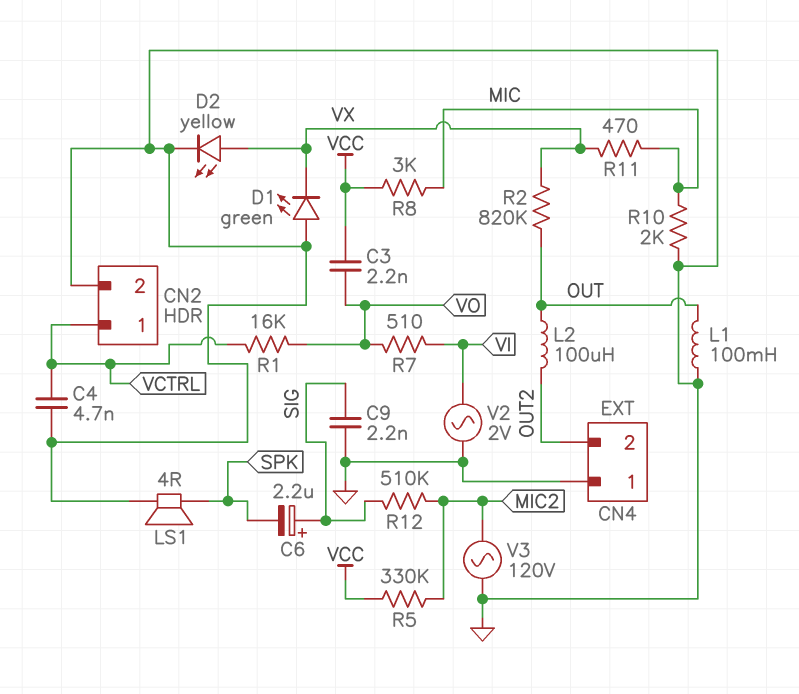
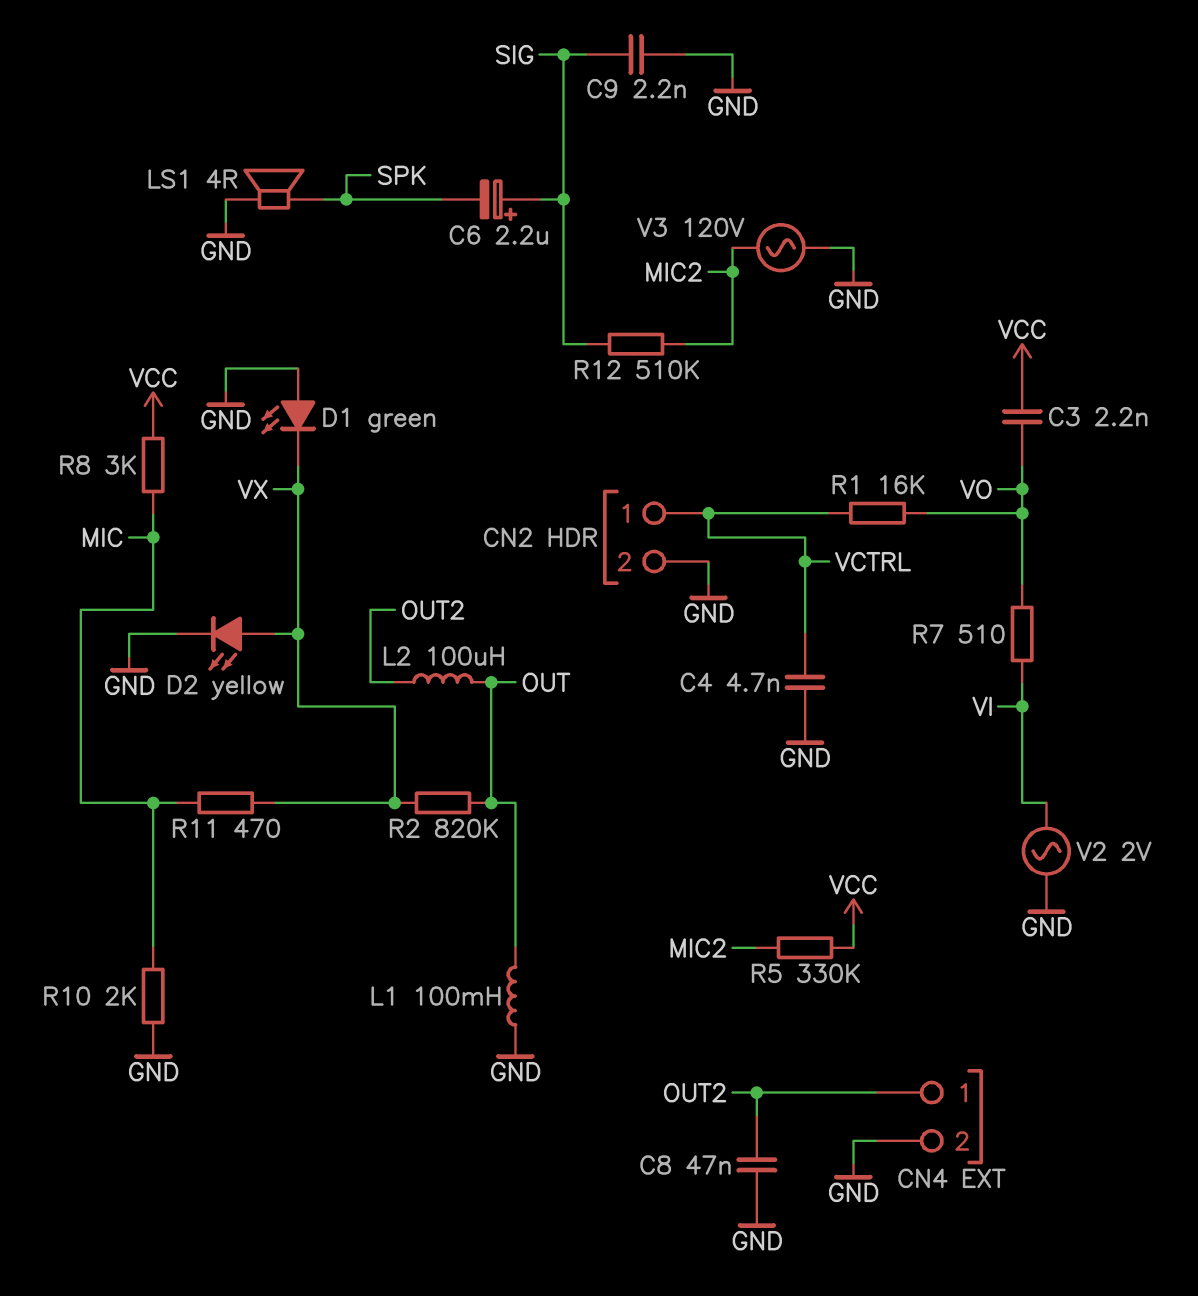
C8: none -> 47nF (GND, OUT2)
CN4 pin 1: GND -> OUT2
CN4 pin 2: OUT2 -> GND

